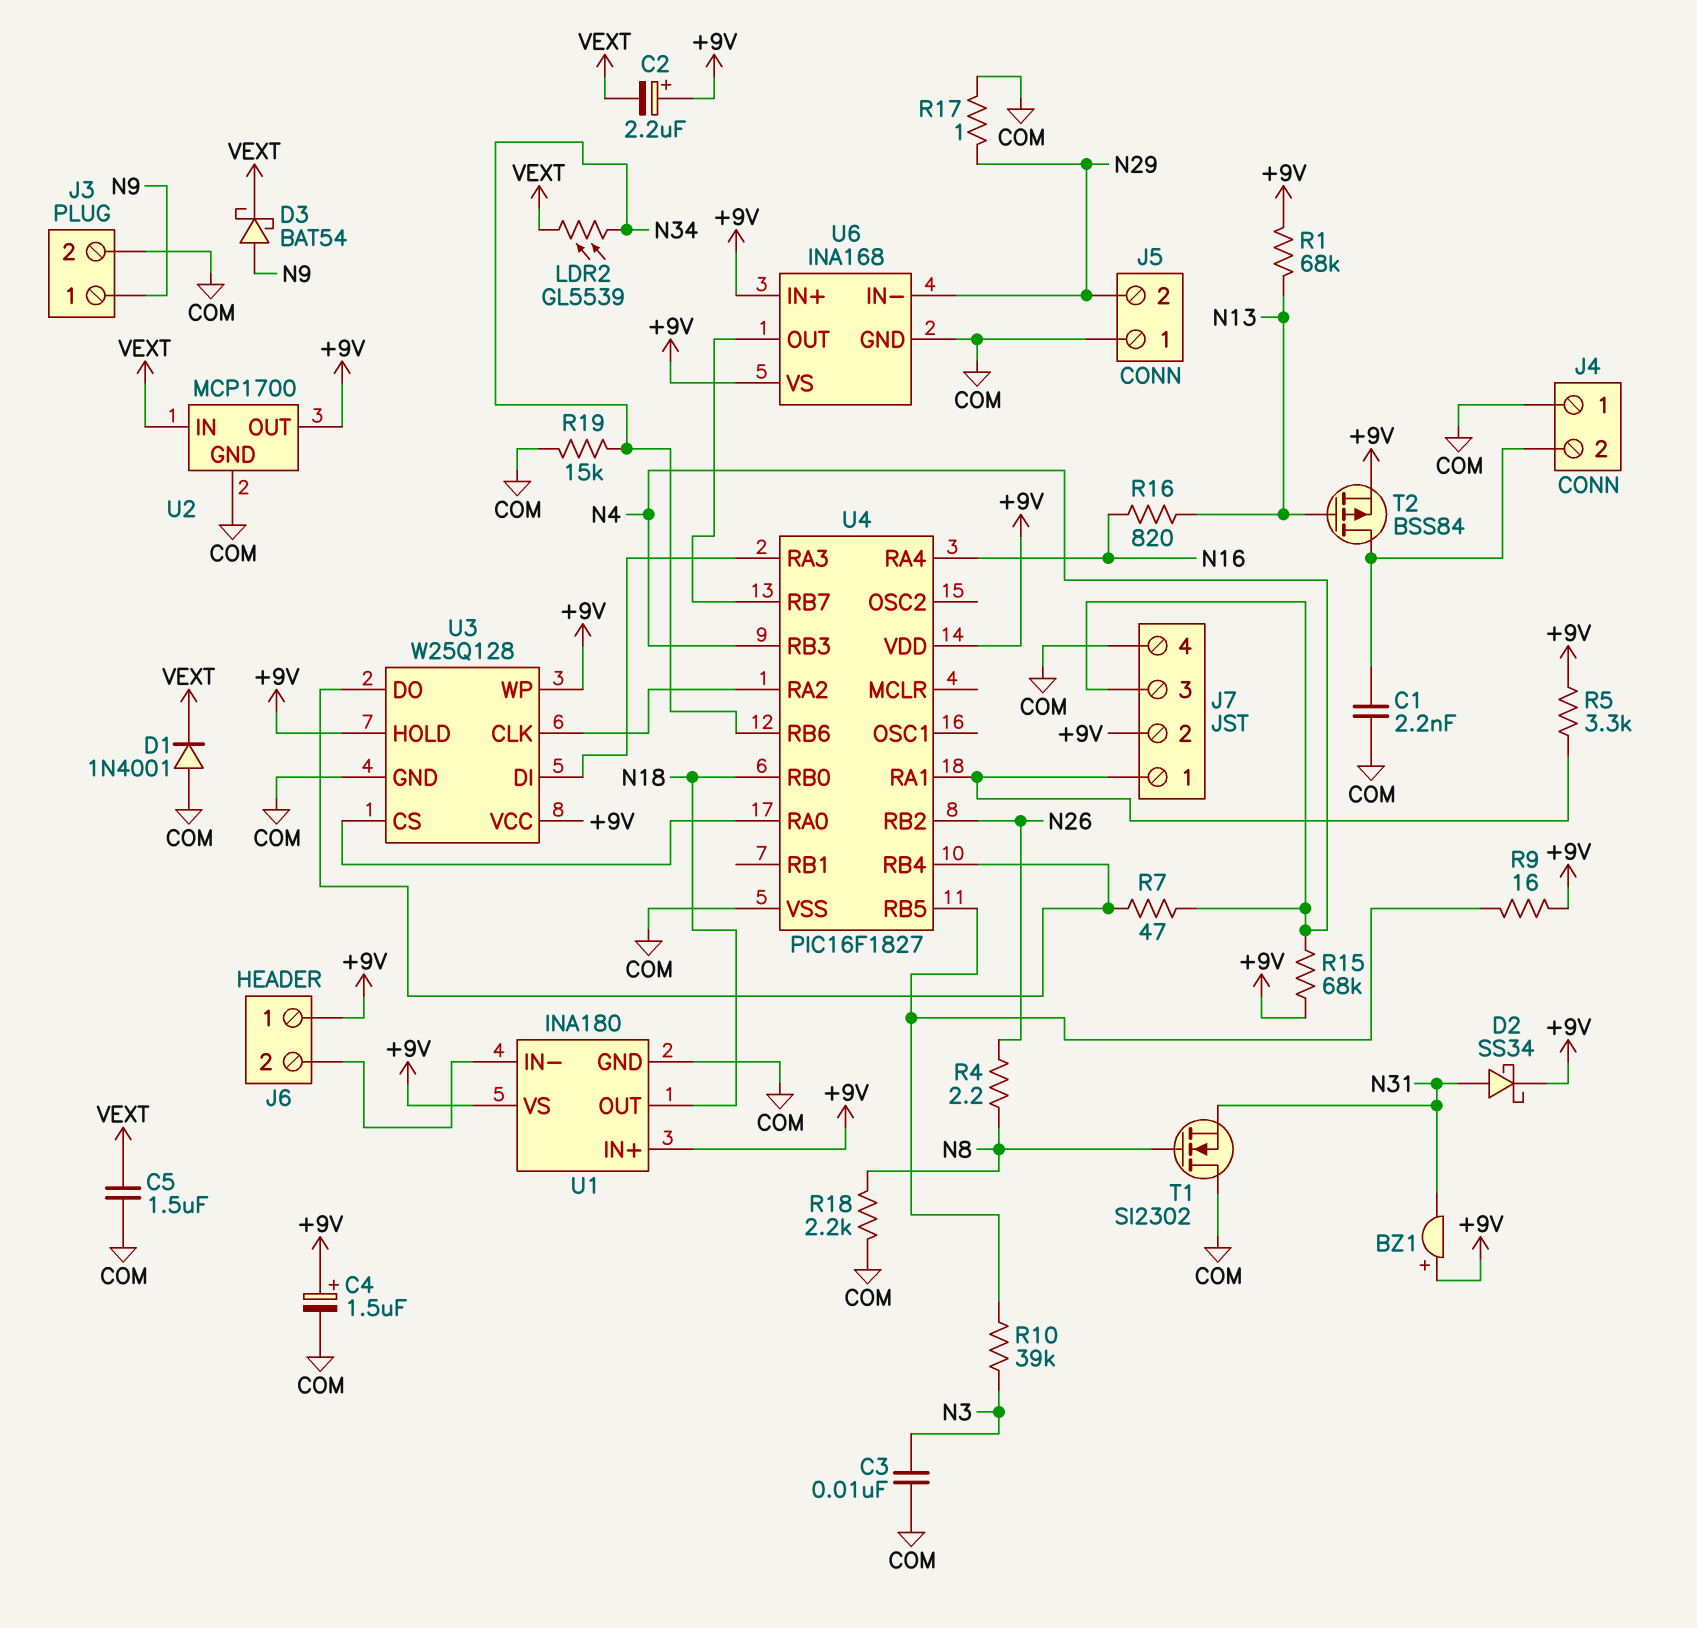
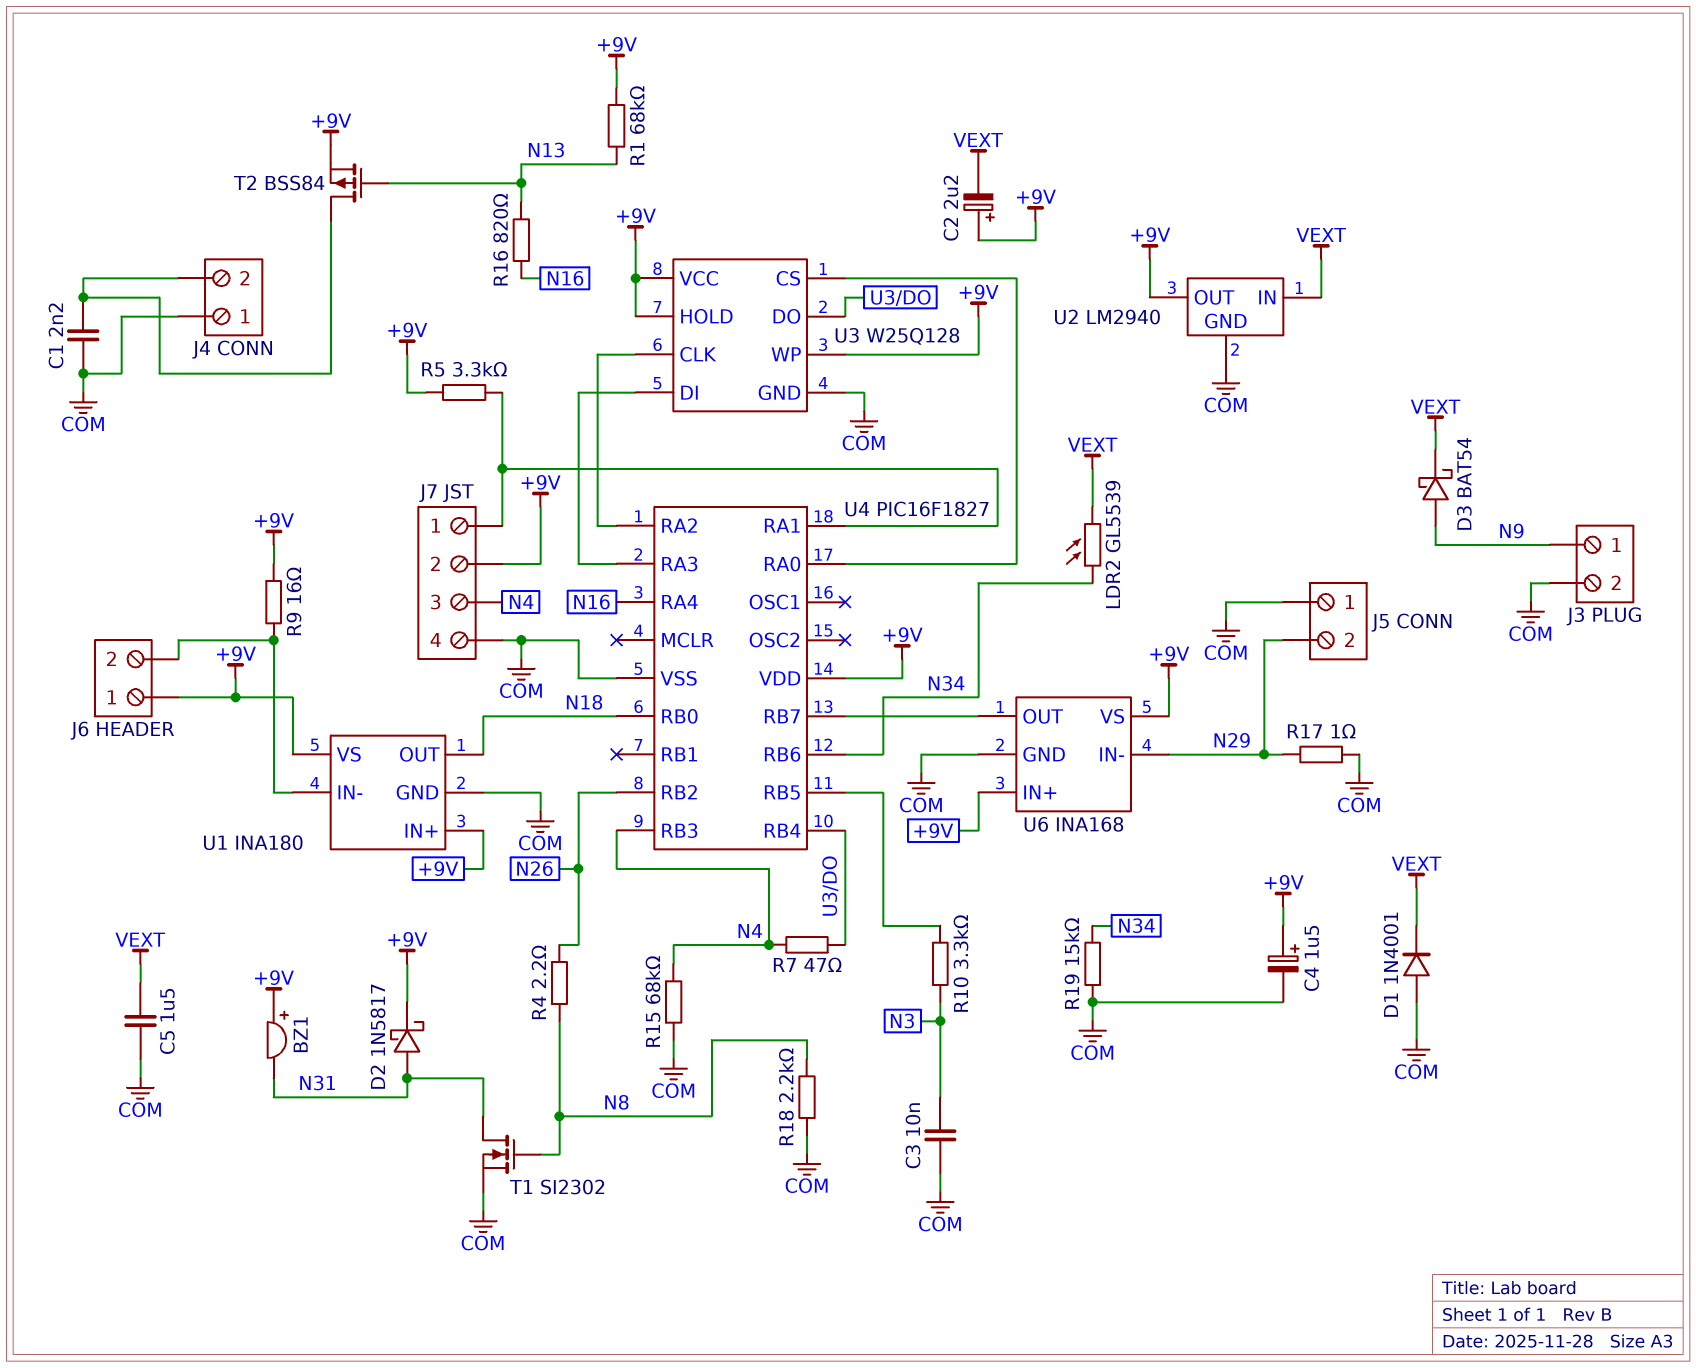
D2: schottky SS34 (A N31, K +9V) -> schottky 1N5817 (A N31, K +9V)
R9: 16 (+9V, U4/RB5) -> 16 (+9V, J6/2)
R10: 39k (N3, U4/RB5) -> 3.3k (N3, U4/RB5)
R15: 68k (+9V, N4) -> 68k (COM, N4)
T1: NMOS SI2302 (G N8, D COM, S N31) -> NMOS SI2302 (G N8, D N31, S COM)
U2: MCP1700 -> LM2940

